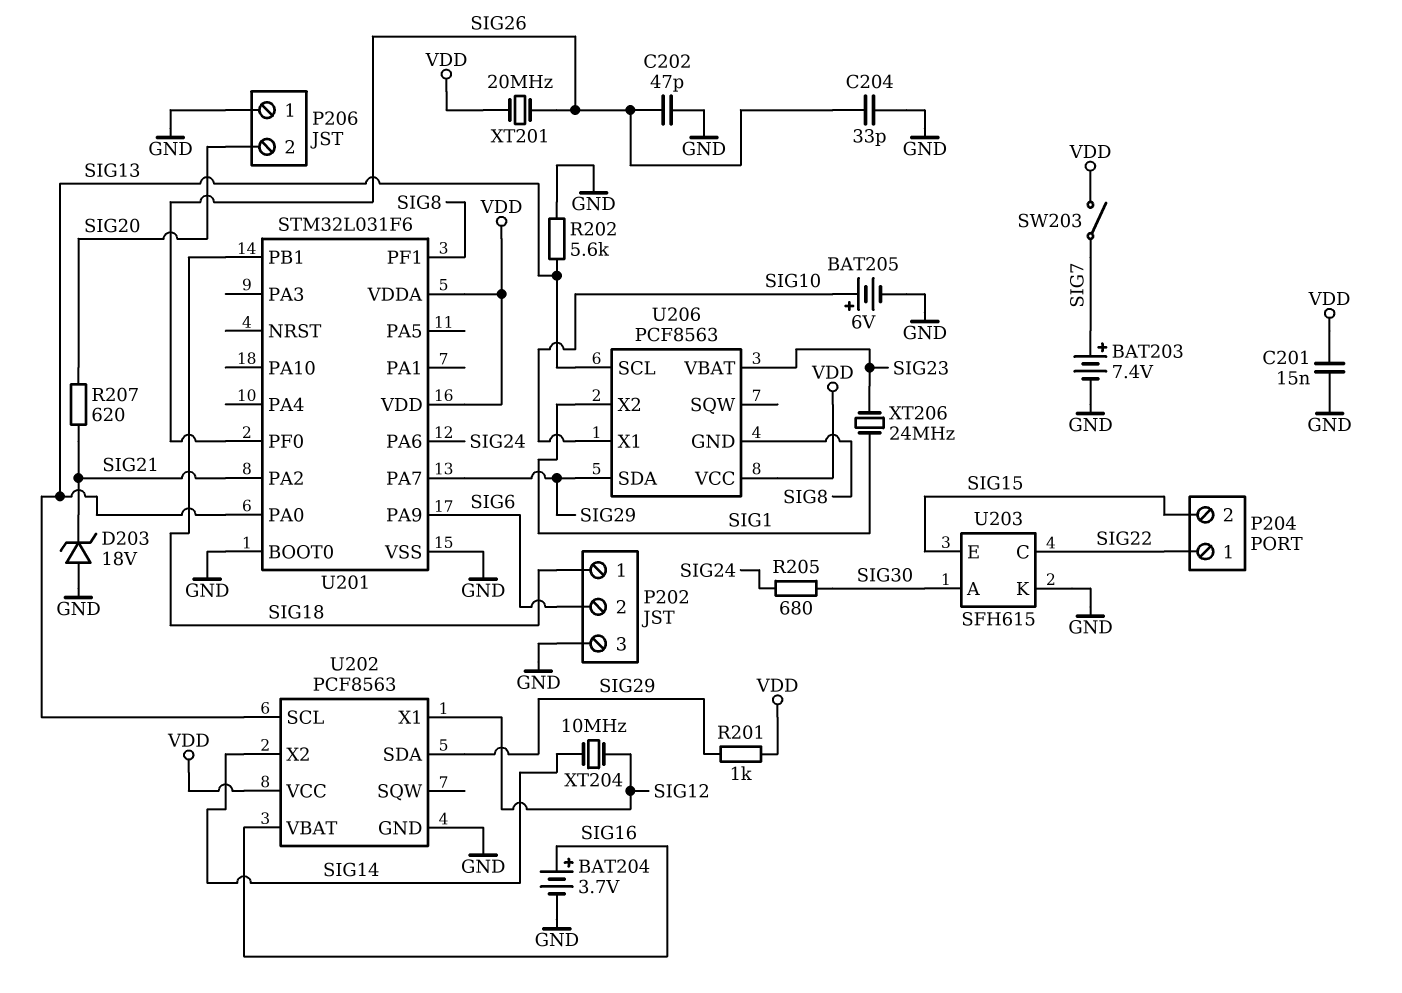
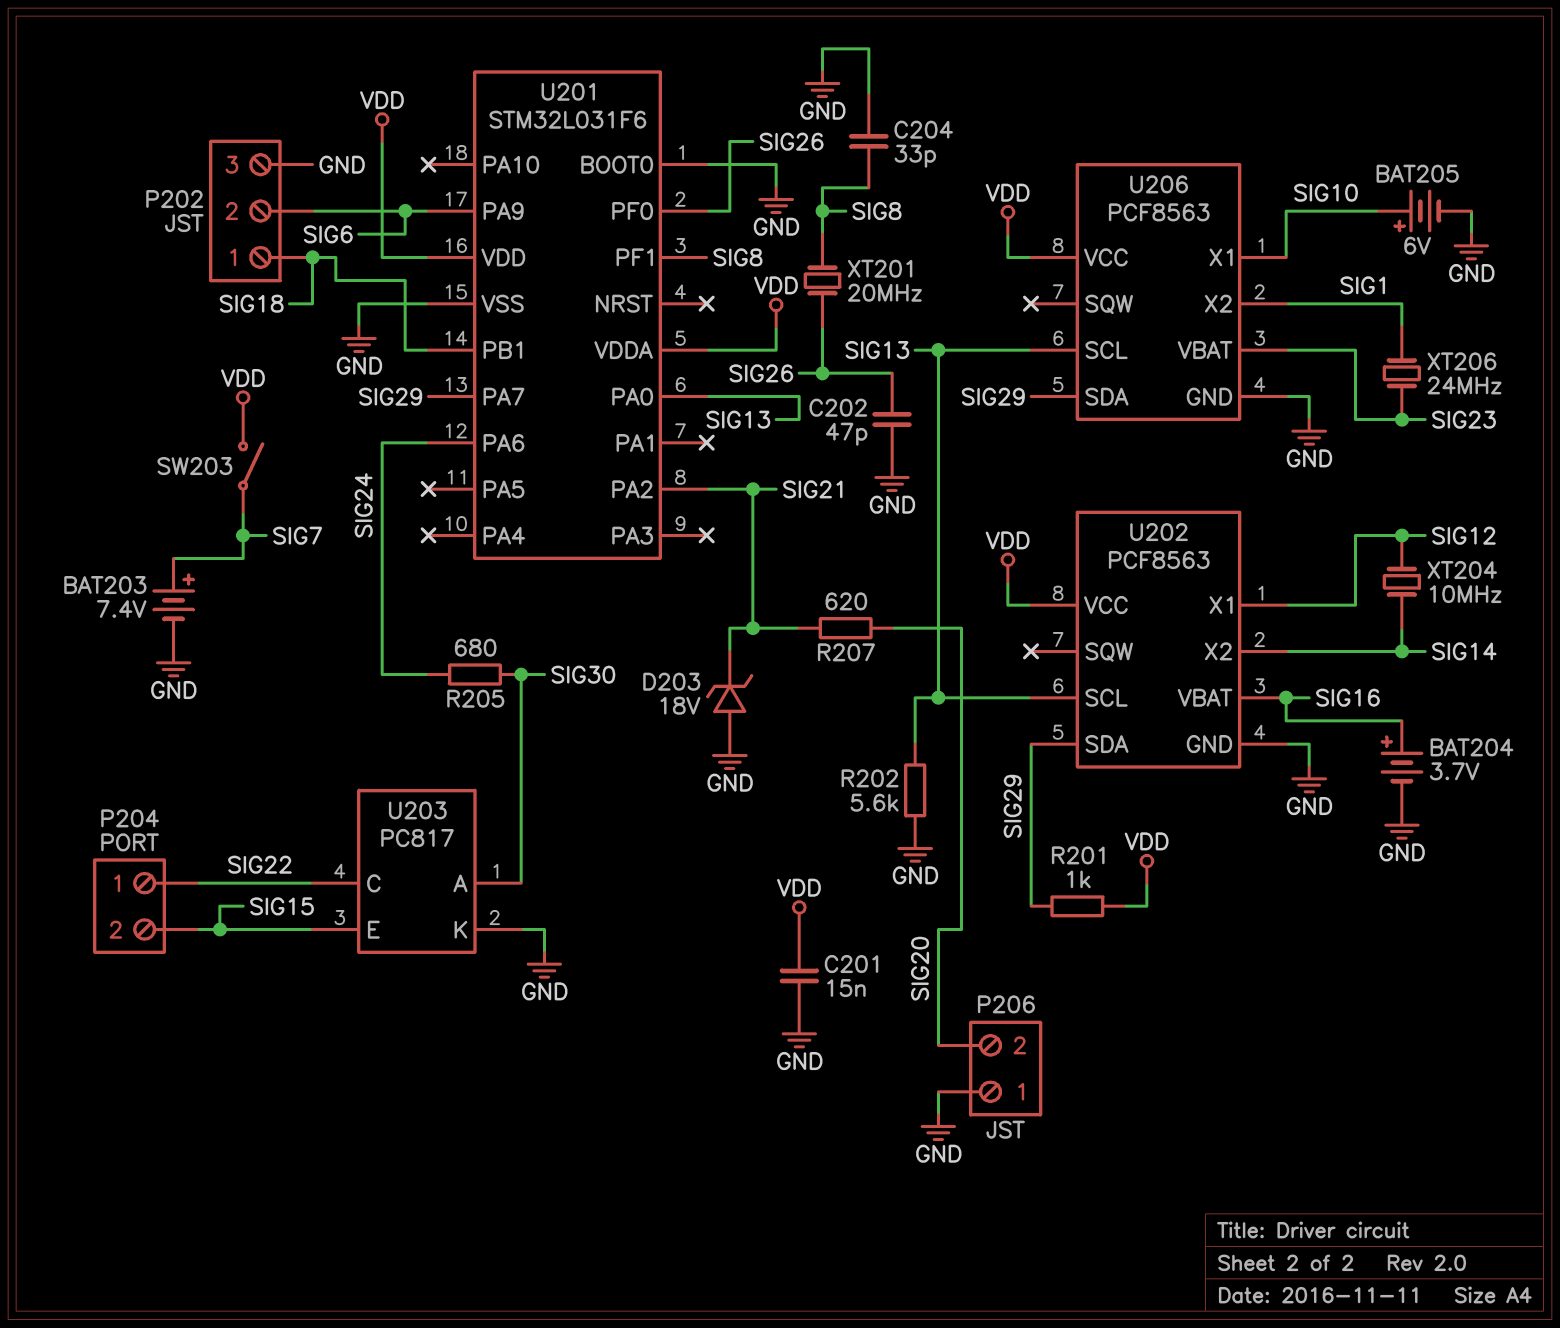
C204: 33pF (GND, SIG26) -> 33pF (GND, SIG8)
U203: SFH615 -> PC817
U206 pin GND: SIG8 -> GND
XT201: 20MHz (SIG26, VDD) -> 20MHz (SIG8, SIG26)

